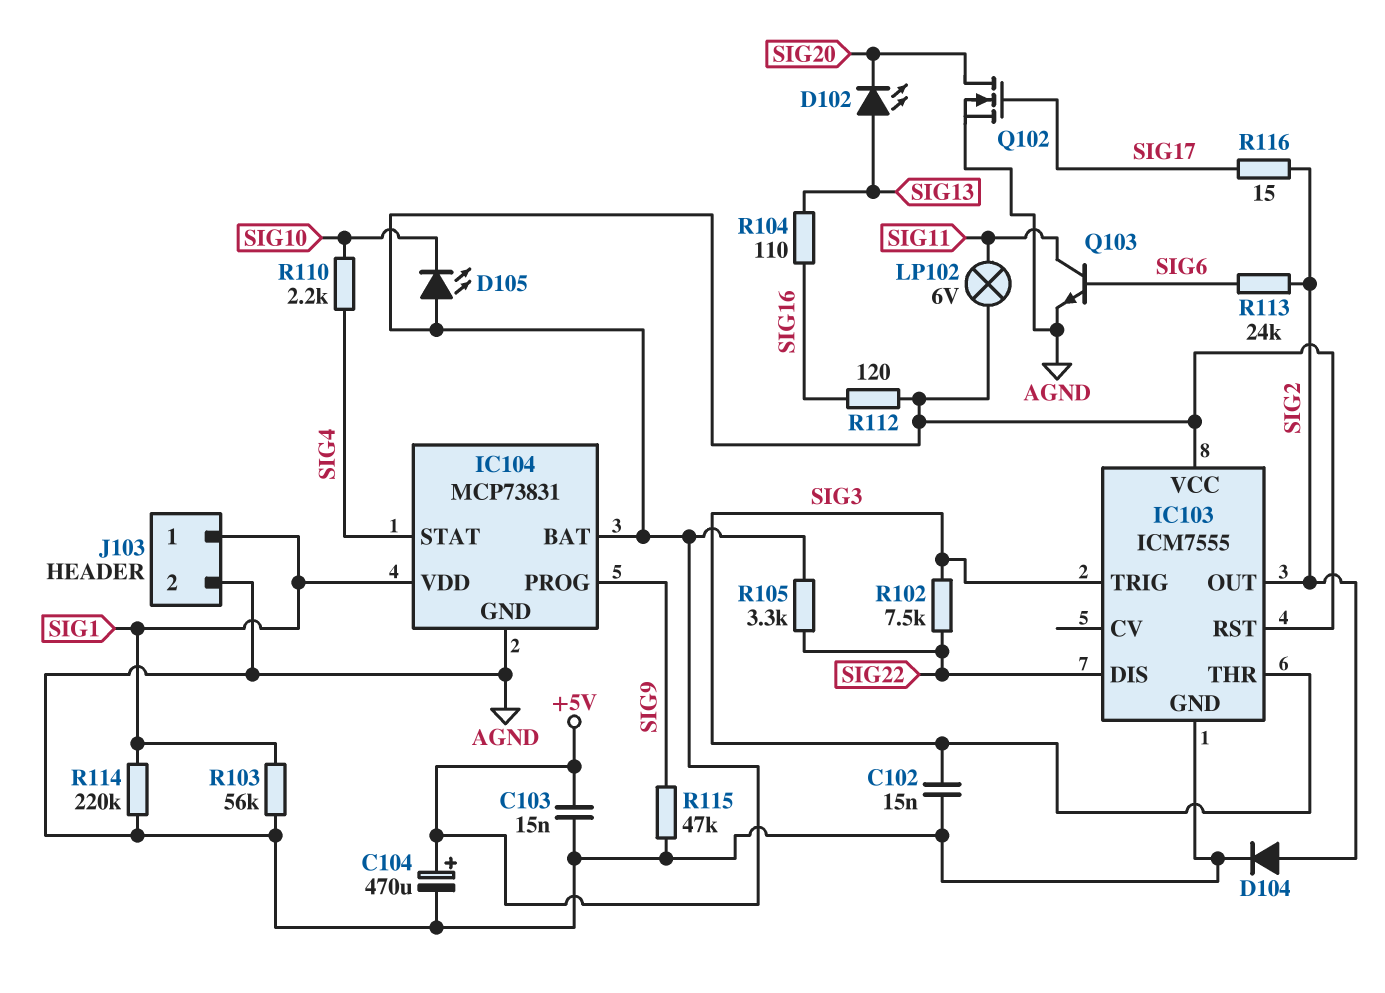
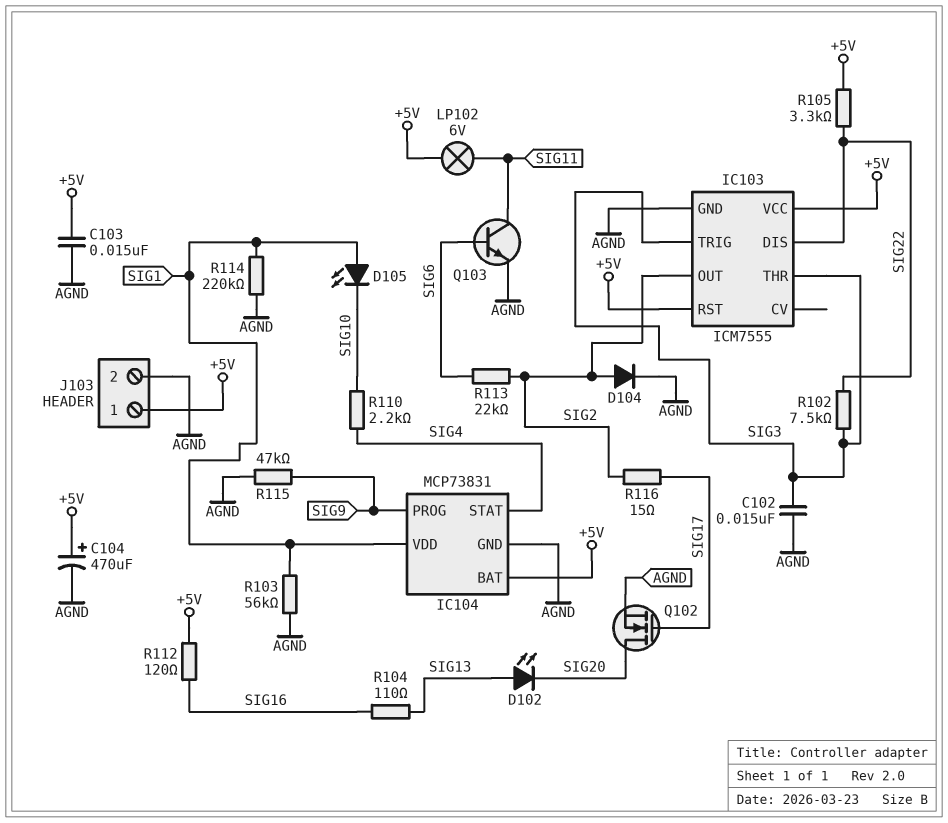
D105: LED (A +5V, K SIG10) -> LED (A SIG1, K SIG10)
J103 pin 1: SIG1 -> +5V
R113: 24k (SIG2, SIG6) -> 22k (SIG2, SIG6)

